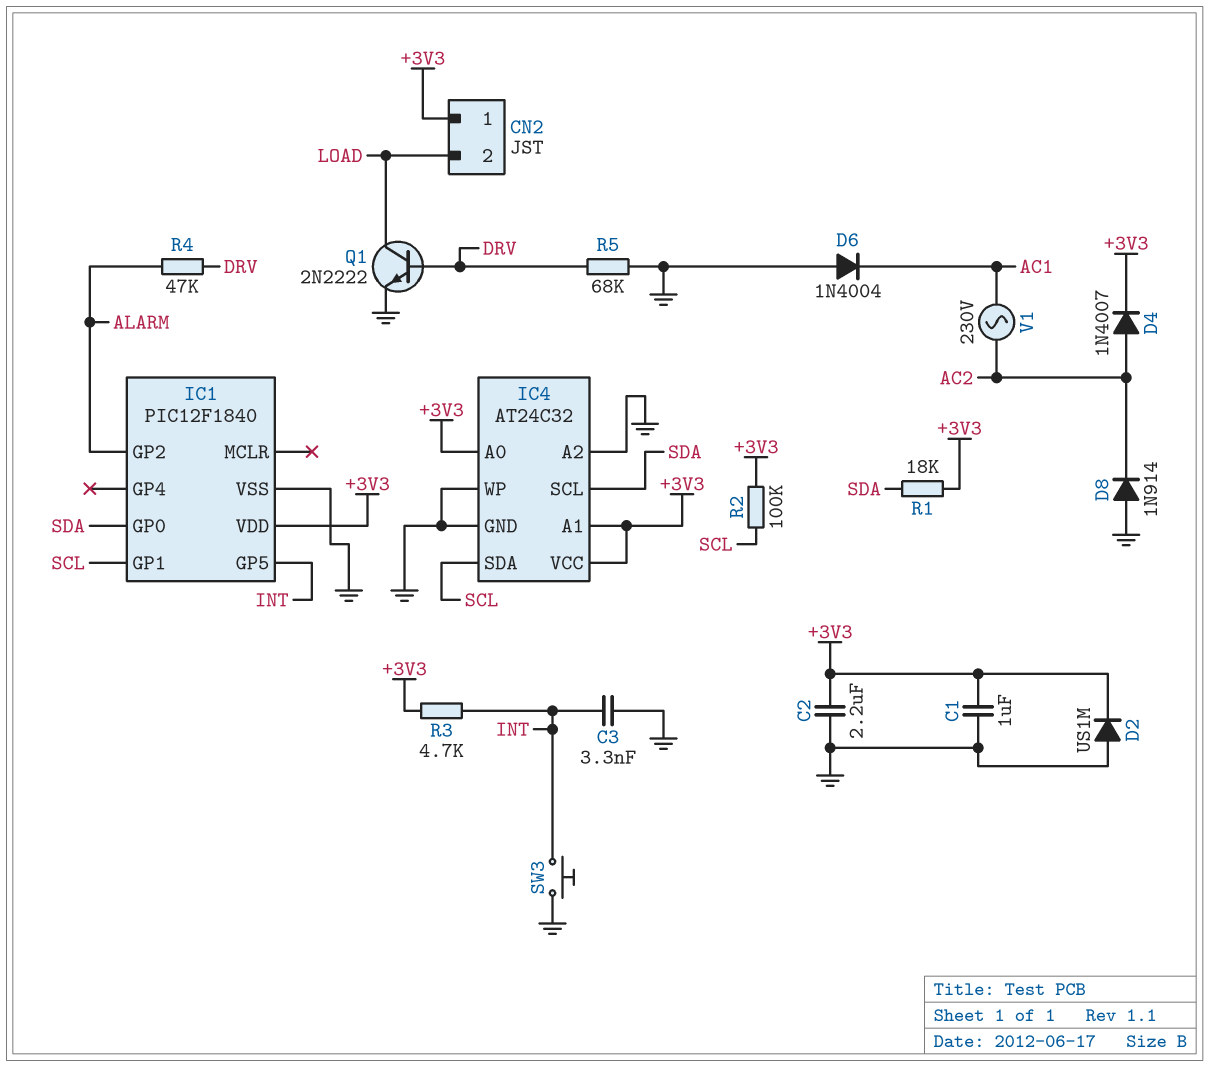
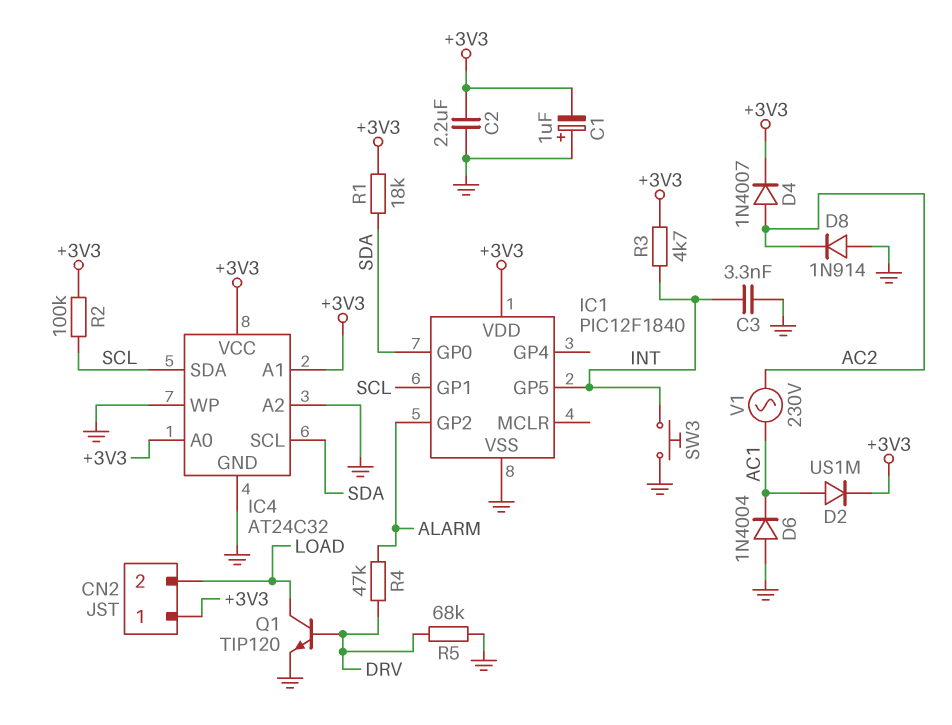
C1: 1uF (+3V3, GND) -> 1uF (plus GND, minus +3V3)
D2: diode US1M (A GND, K +3V3) -> diode US1M (A AC1, K +3V3)
Q1: NPN 2N2222 (B DRV, C LOAD, E GND) -> NPN TIP120 (B DRV, C LOAD, E GND)

